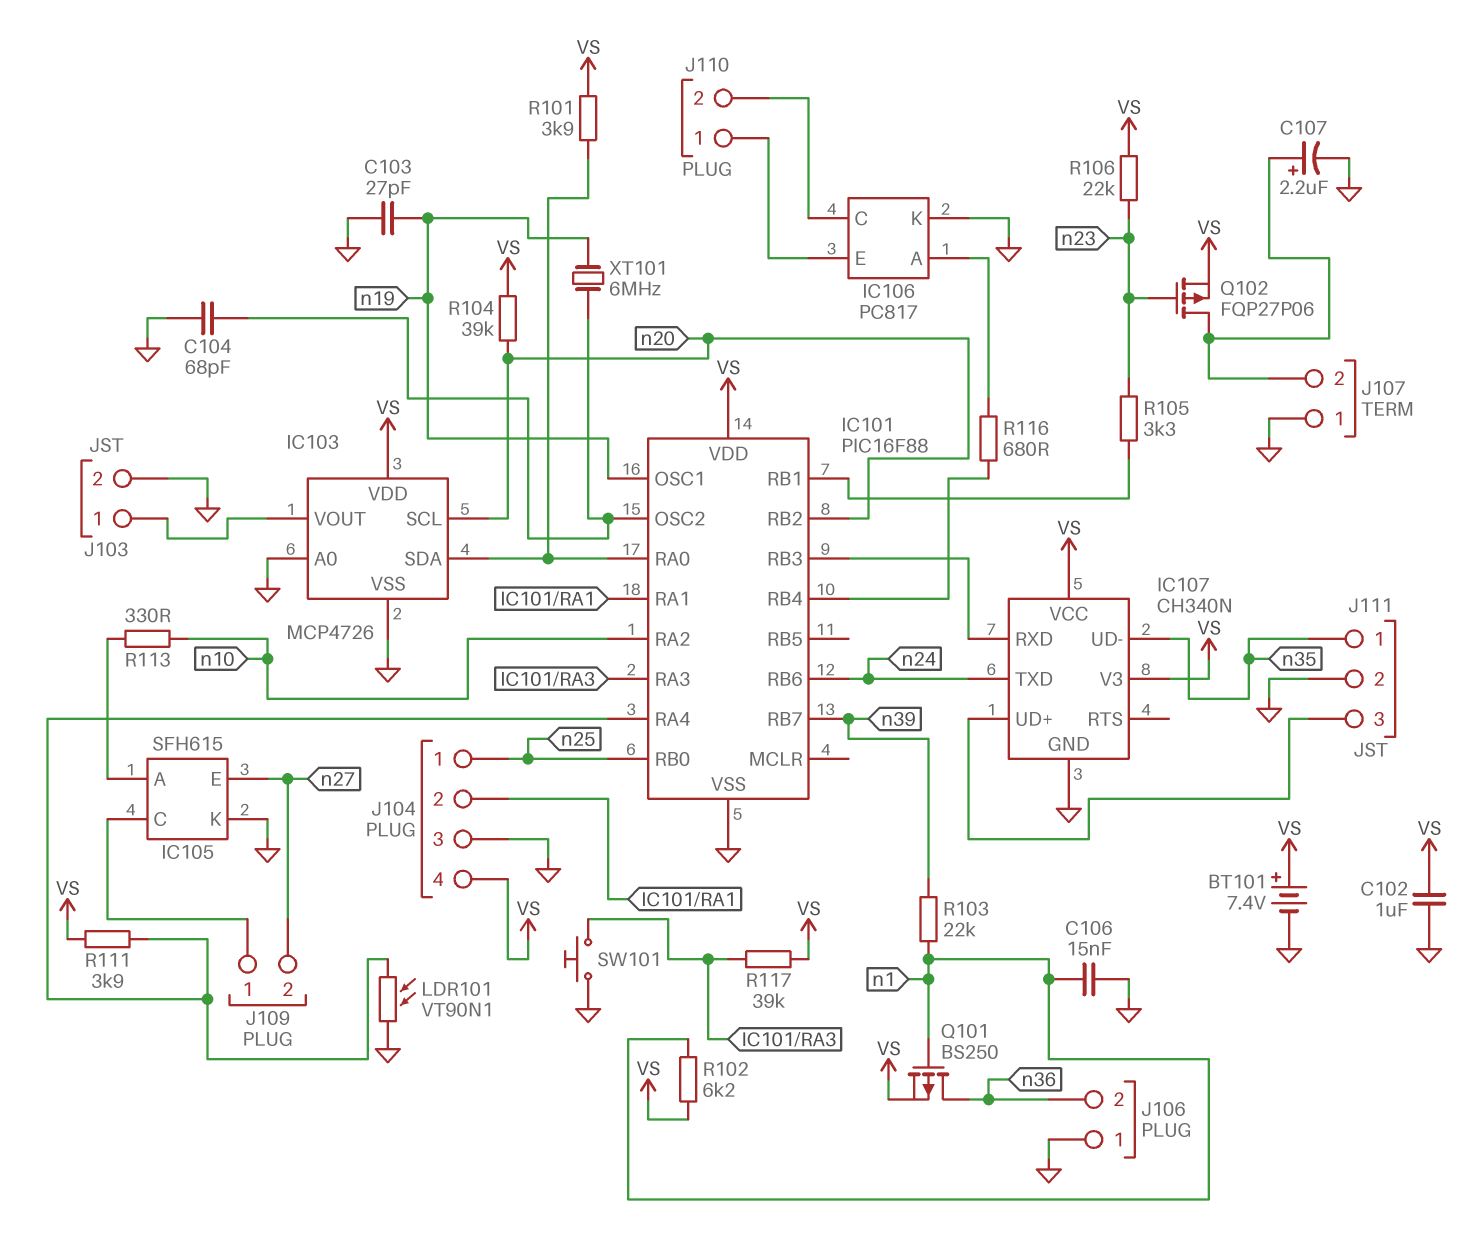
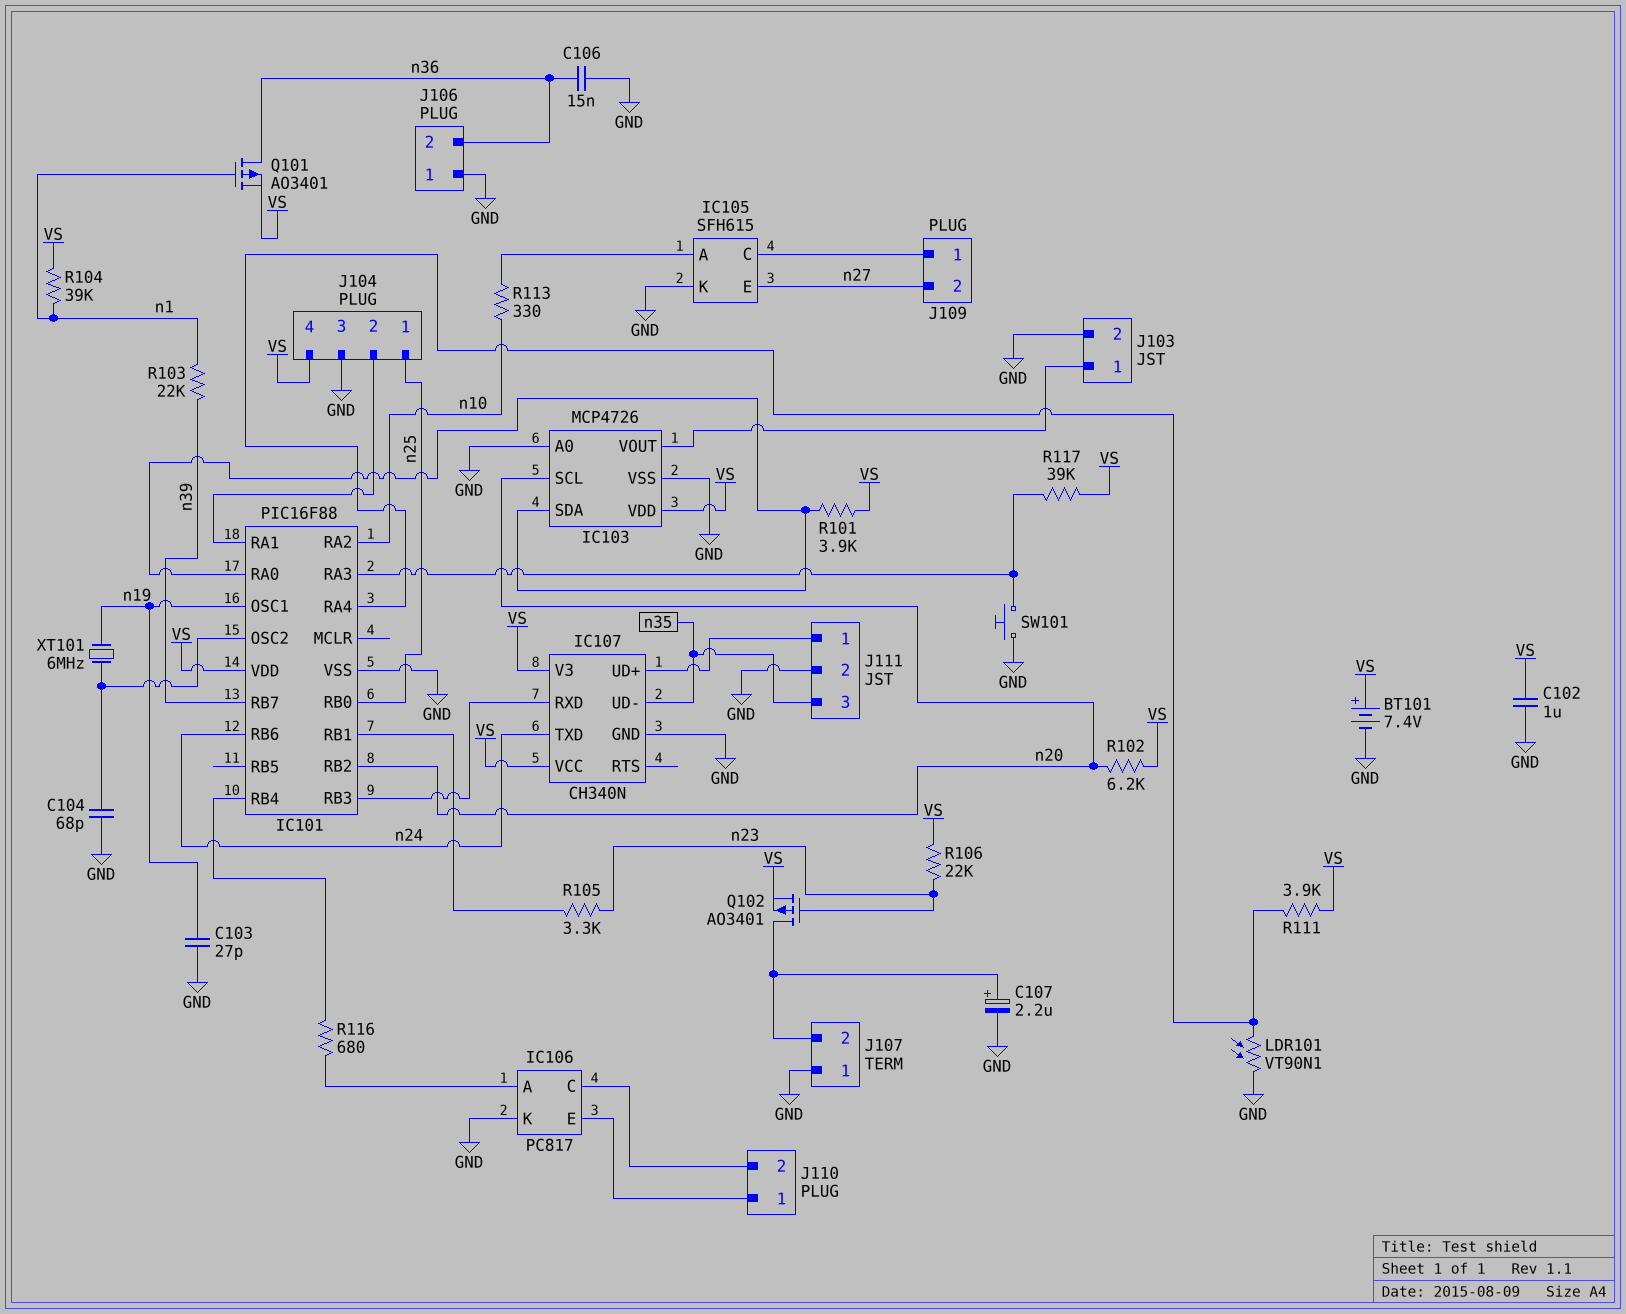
C106: 15nF (GND, n1) -> 15nF (GND, n36)
J111 pin 1: n35 -> IC107/UD+
J111 pin 3: IC107/UD+ -> n35
Q101: PMOS BS250 (G n1, D n36, S VS) -> PMOS AO3401 (G n1, D n36, S VS)
Q102: PMOS FQP27P06 (G n23, D J107/2, S VS) -> PMOS AO3401 (G n23, D J107/2, S VS)
R102: 6.2k (VS, n1) -> 6.2k (VS, n20)
R104: 39k (VS, n20) -> 39k (VS, n1)

